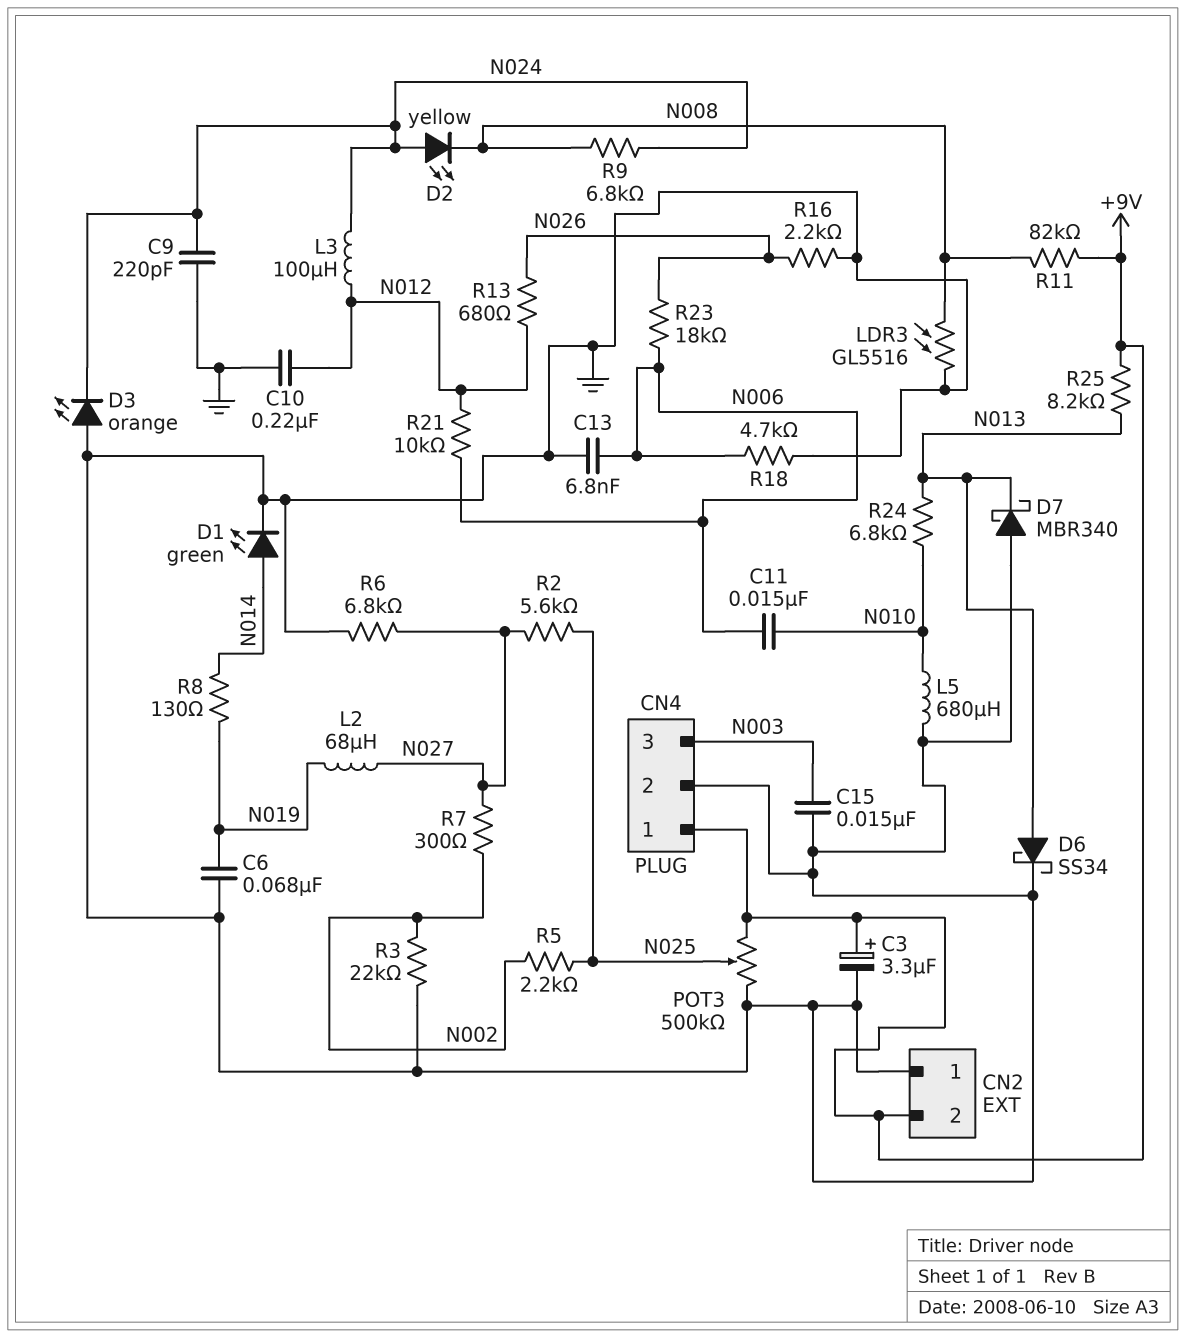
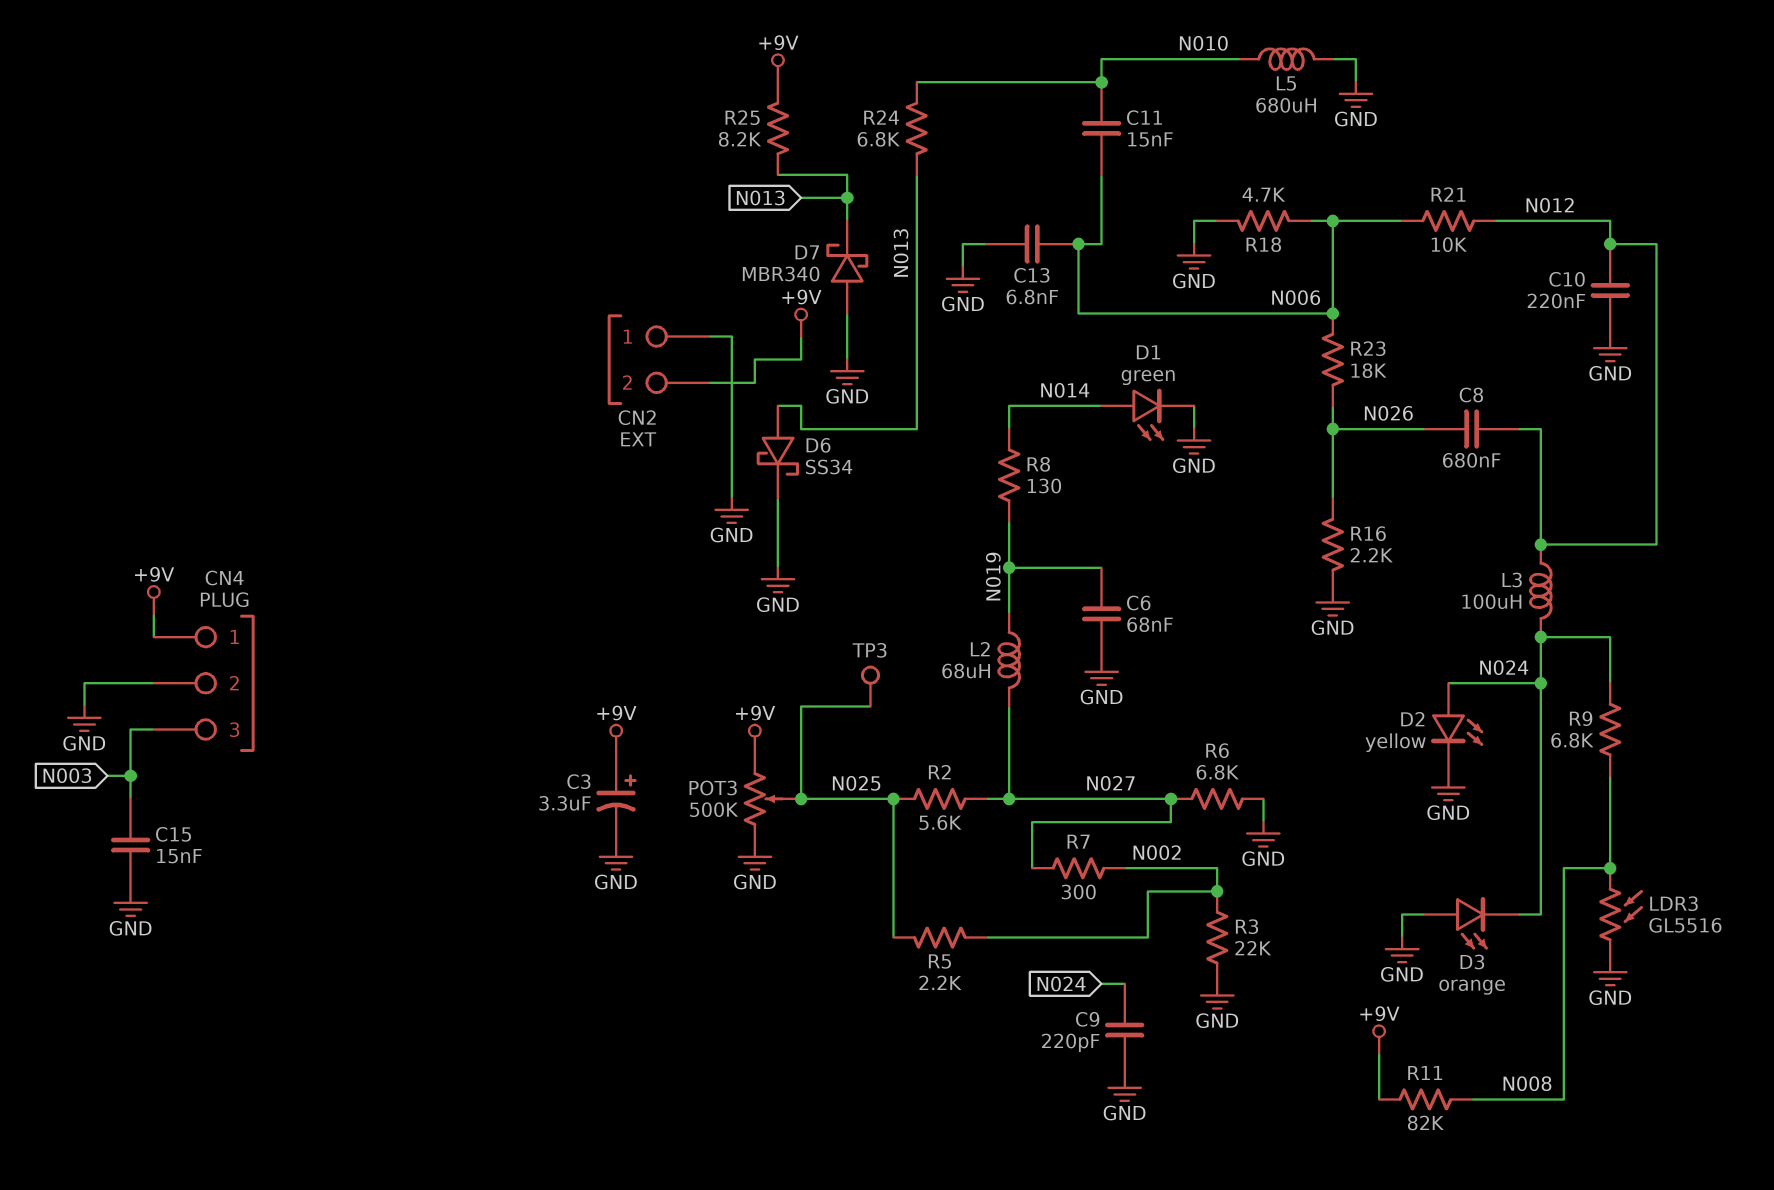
C8: none -> 680nF (N012, N026)
D2: LED yellow (A N024, K N008) -> LED yellow (A N024, K GND)
R13: 680 (N012, N026) -> none
TP3: none -> test point (N025)

